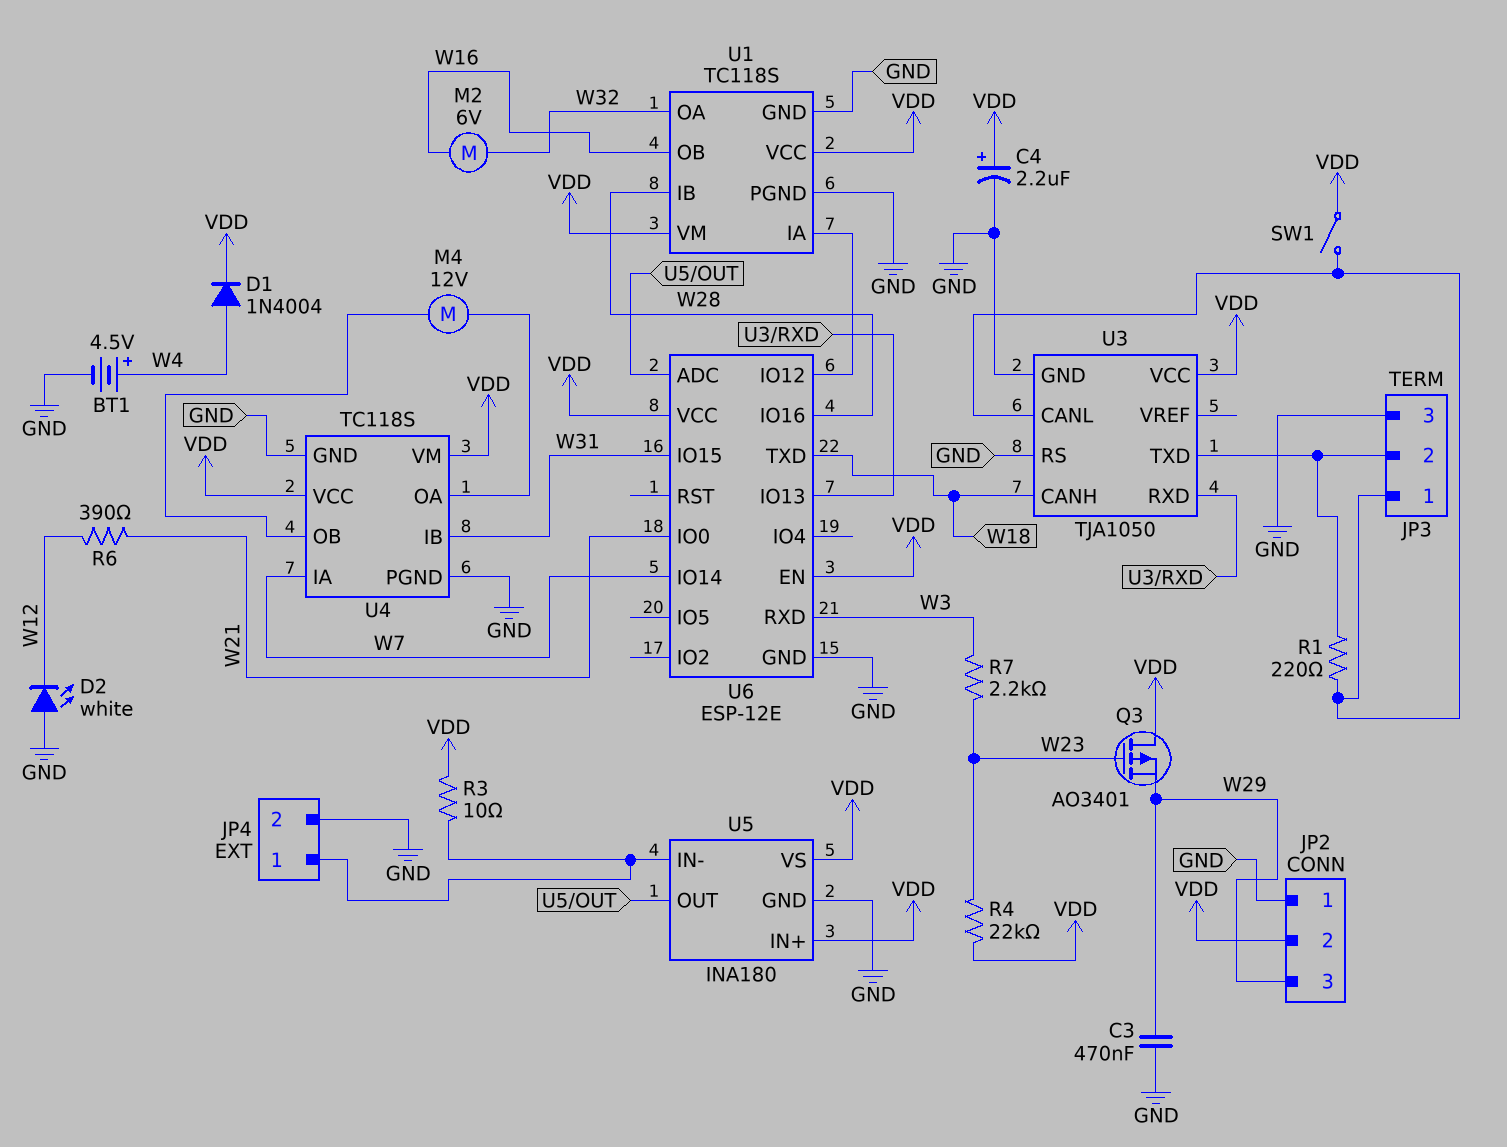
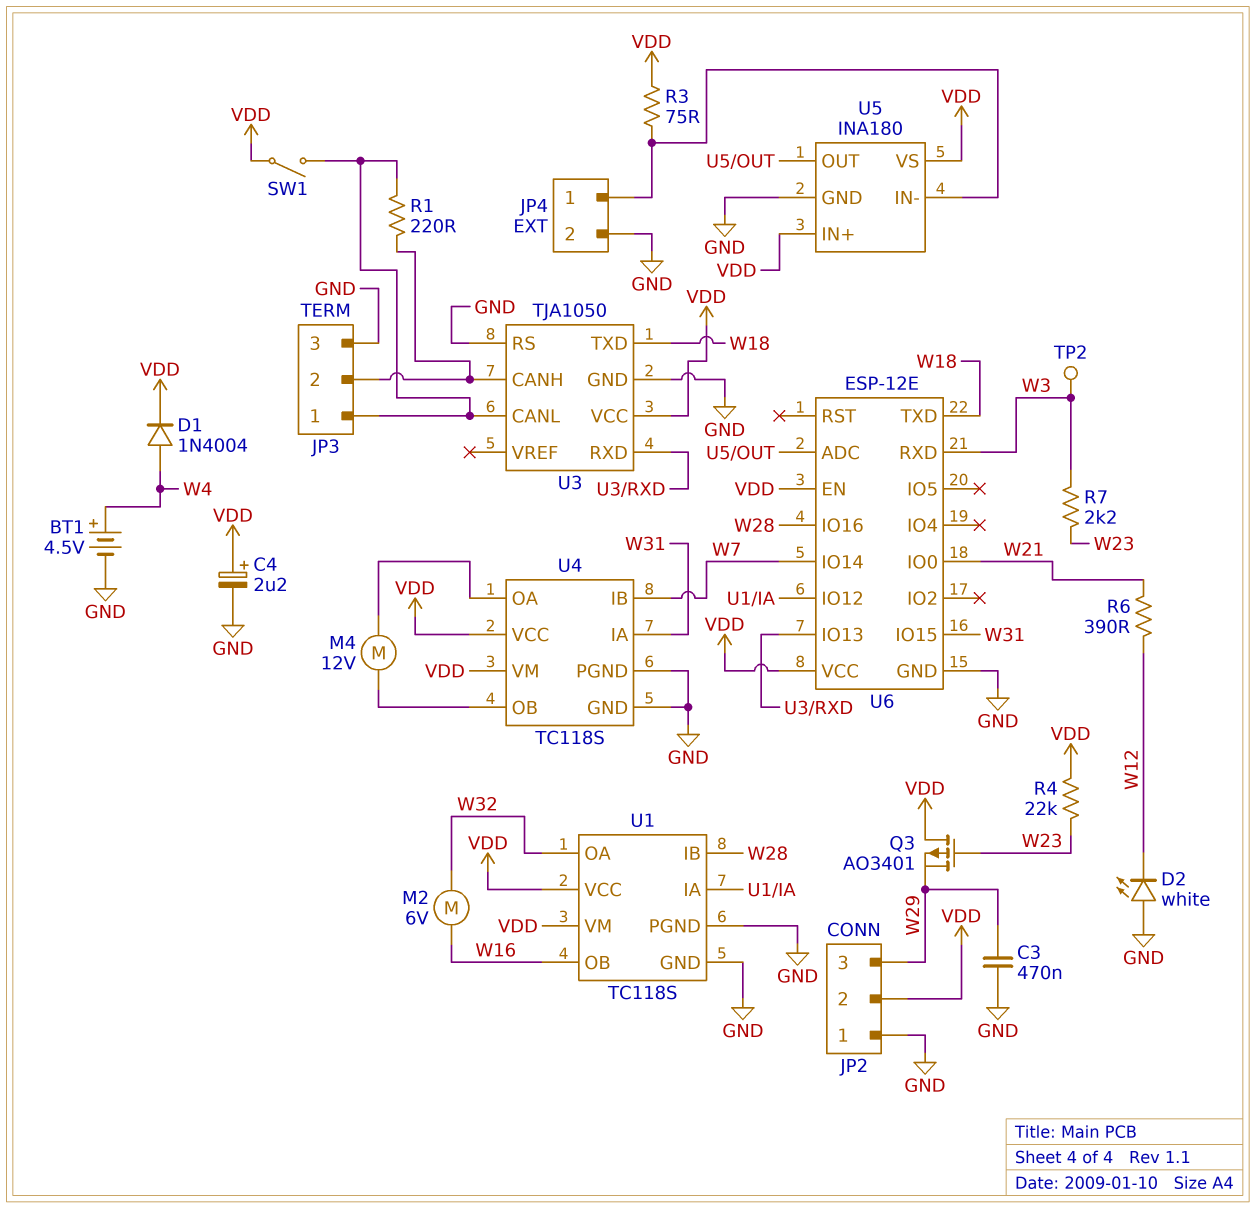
R3: 10 (JP4/1, VDD) -> 75 (JP4/1, VDD)
TP2: none -> test point (W3)
U3 pin CANH: W18 -> JP3/2
U3 pin TXD: JP3/2 -> W18
U4 pin IA: W7 -> W31
U4 pin IB: W31 -> W7

